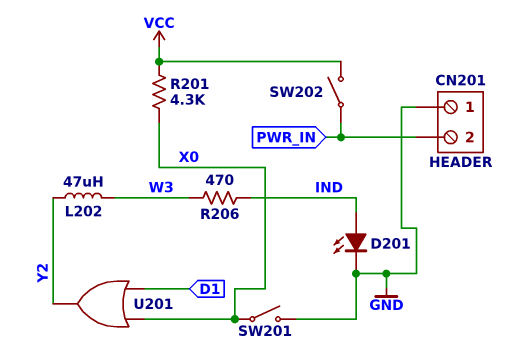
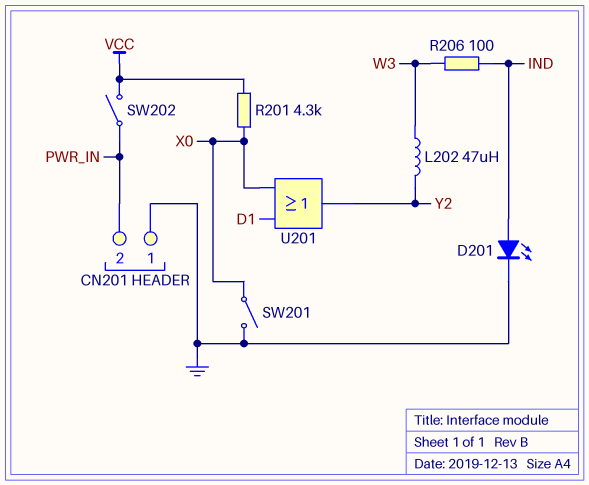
R206: 470 (IND, W3) -> 100 (IND, W3)

